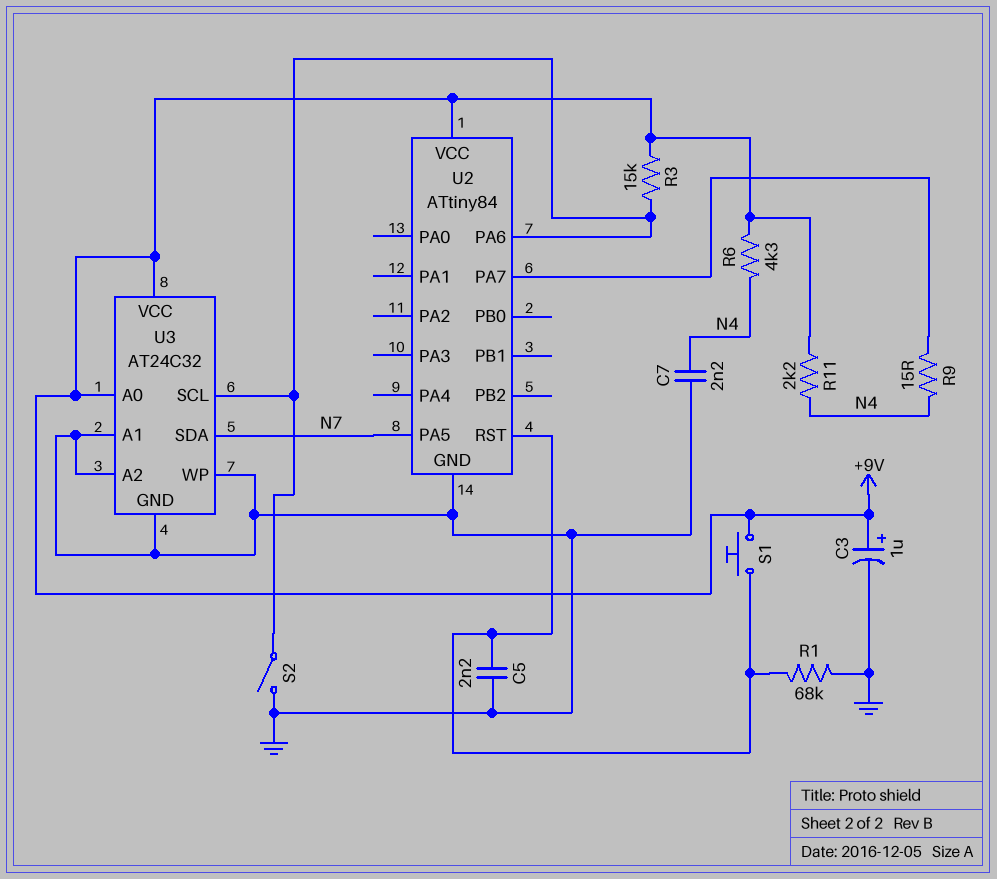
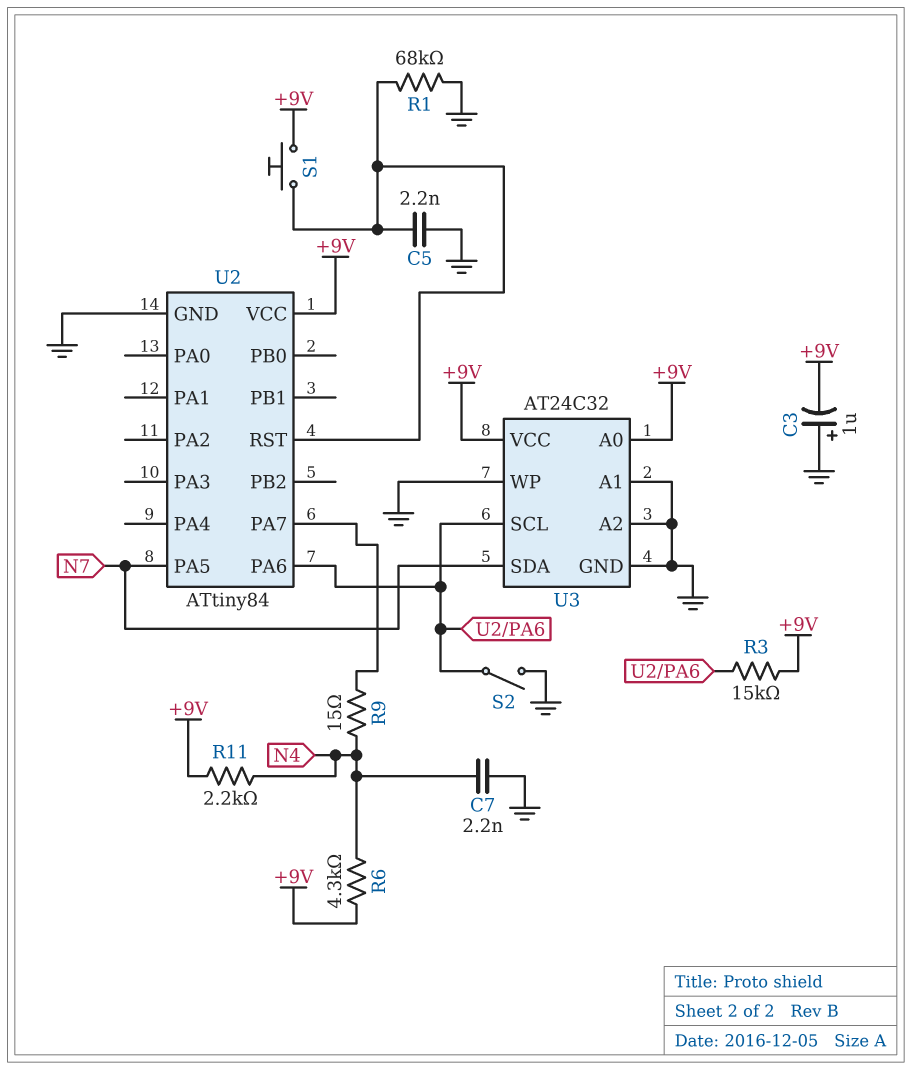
C3: 1uF (plus +9V, minus GND) -> 1uF (plus GND, minus +9V)

